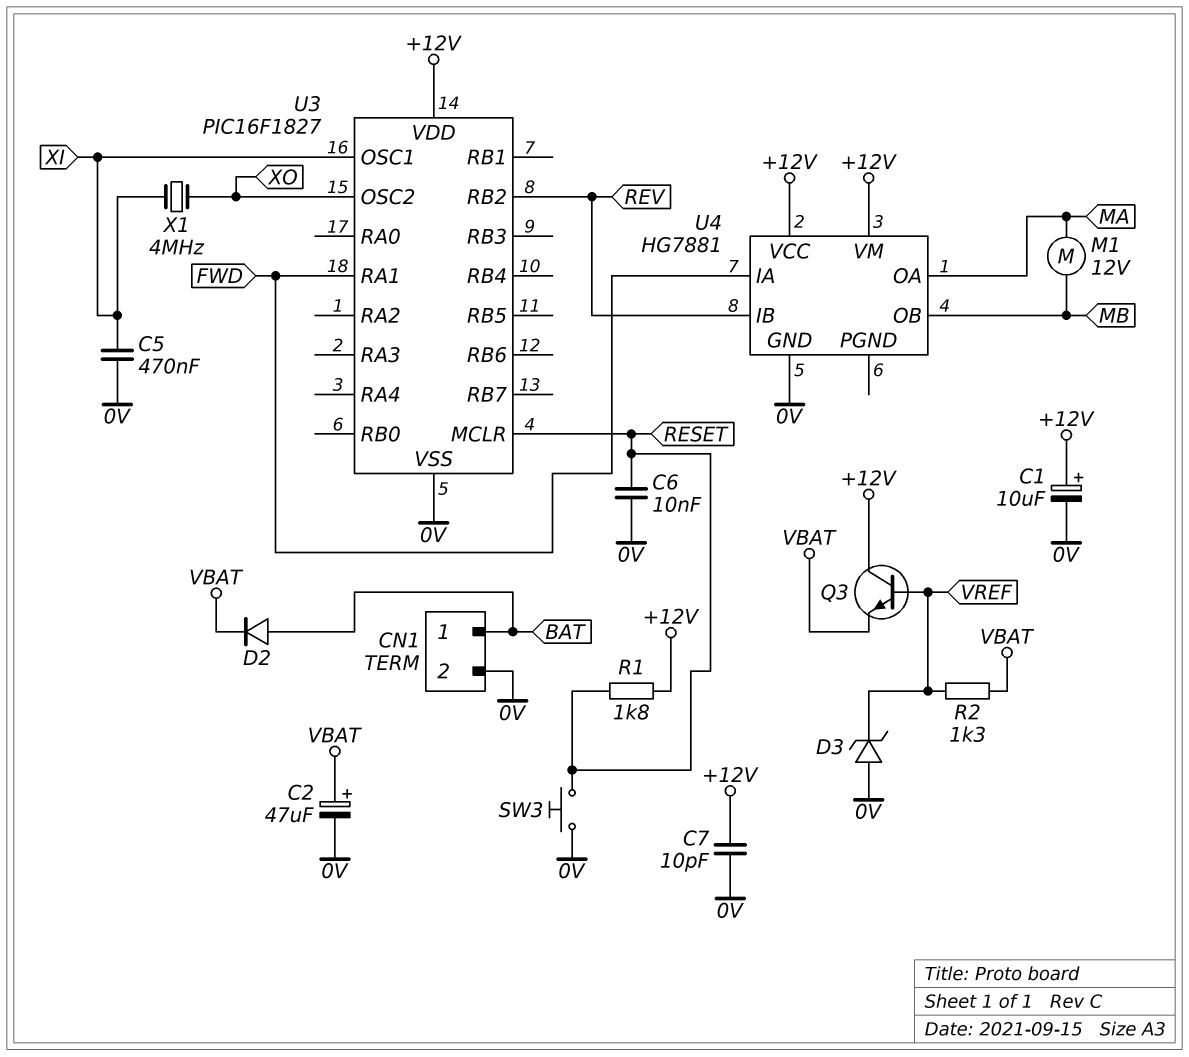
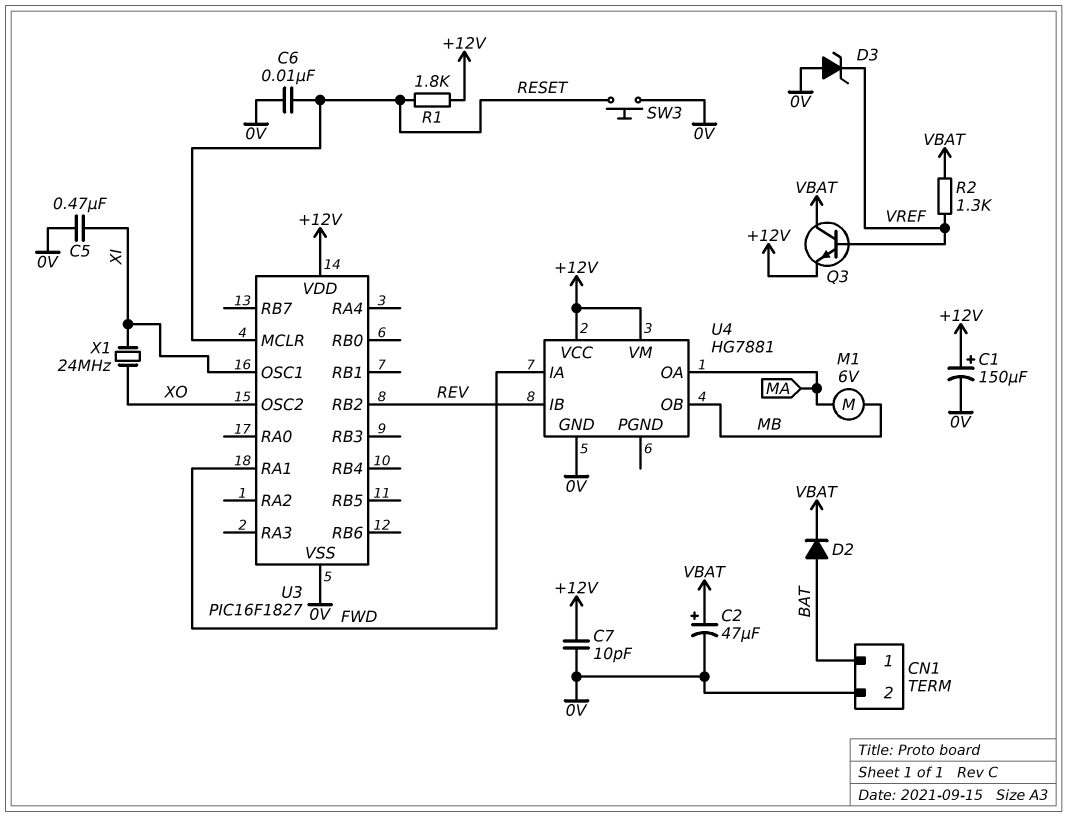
C1: 10uF (plus +12V, minus 0V) -> 150uF (plus +12V, minus 0V)
M1: motor 12V (MA, MB) -> motor 6V (MA, MB)
Q3: NPN (B VREF, C +12V, E VBAT) -> NPN (B VREF, C VBAT, E +12V)
X1: 4MHz (XI, XO) -> 24MHz (XI, XO)

